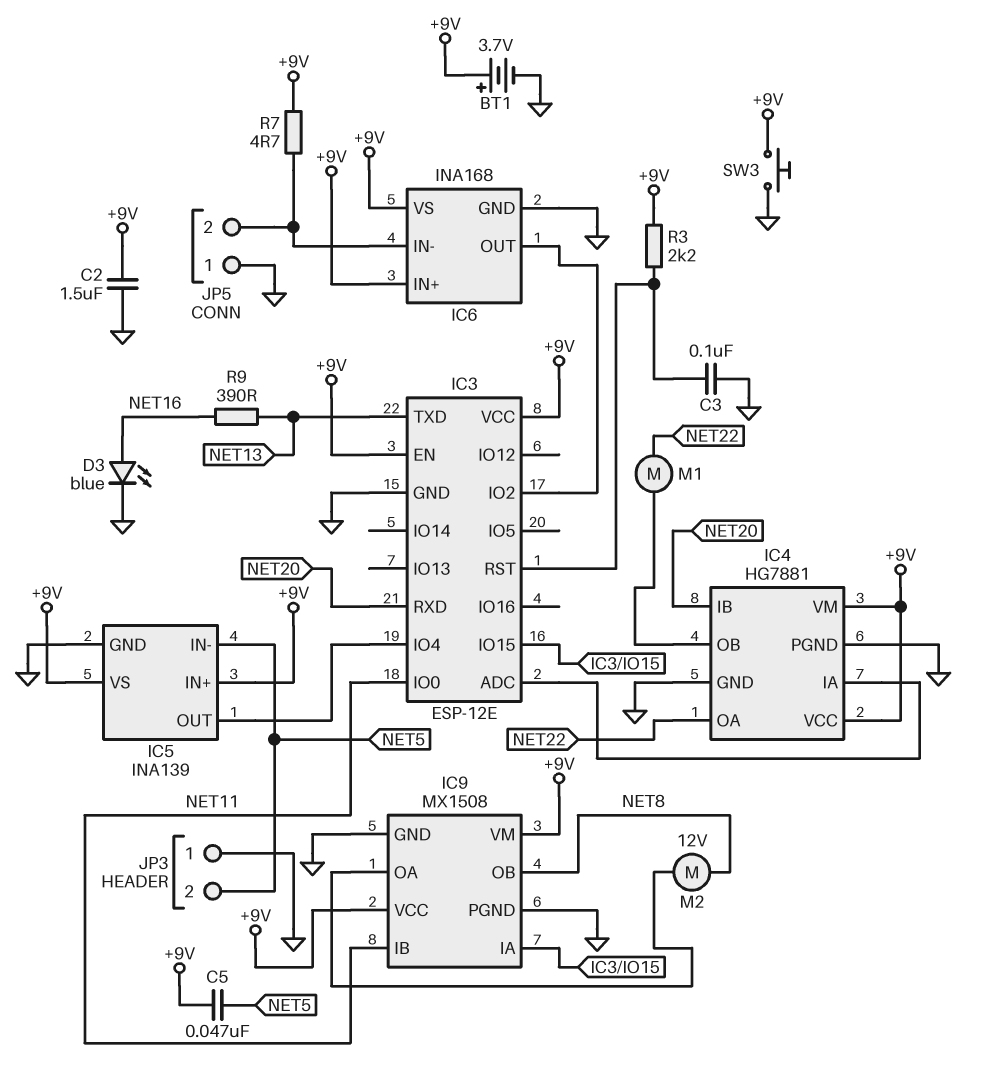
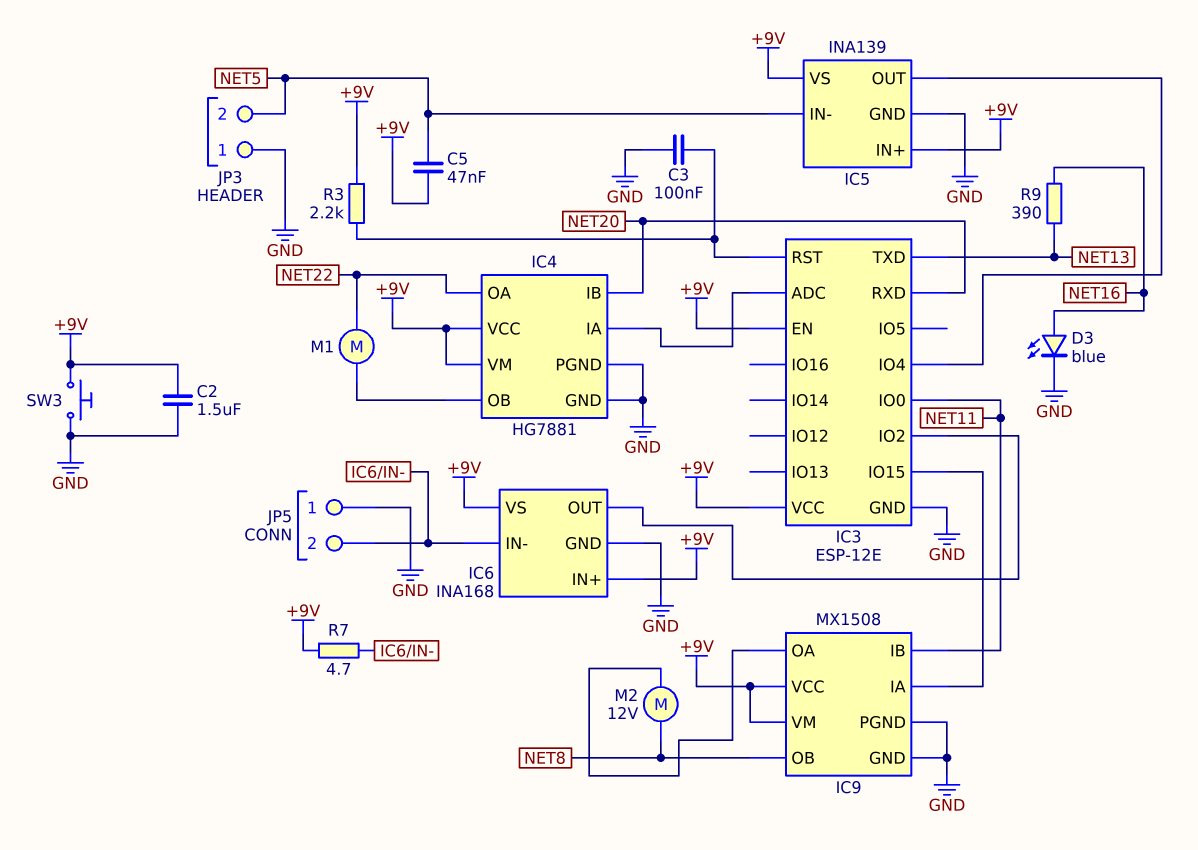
BT1: 3.7V (plus +9V, minus GND) -> none

